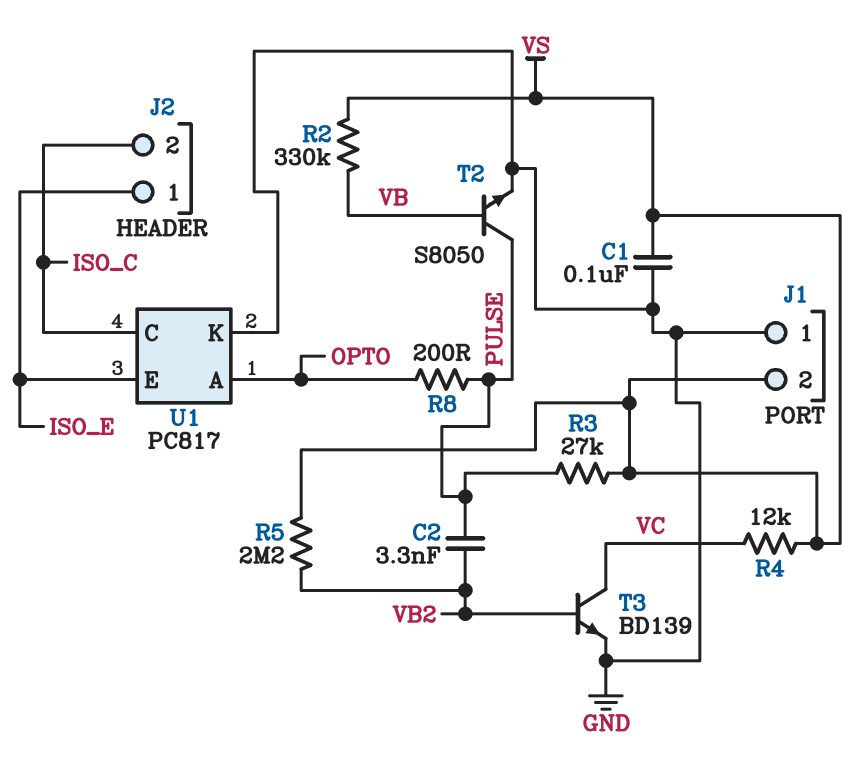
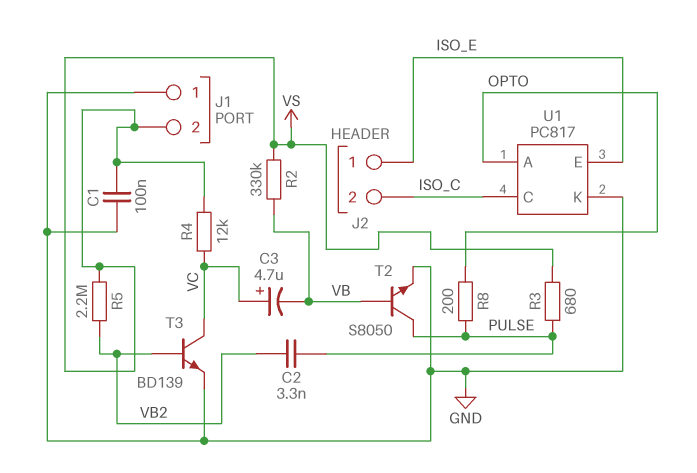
C3: none -> 4.7uF (plus VC, minus VB)
R3: 27k (PULSE, VS) -> 680 (PULSE, VS)

